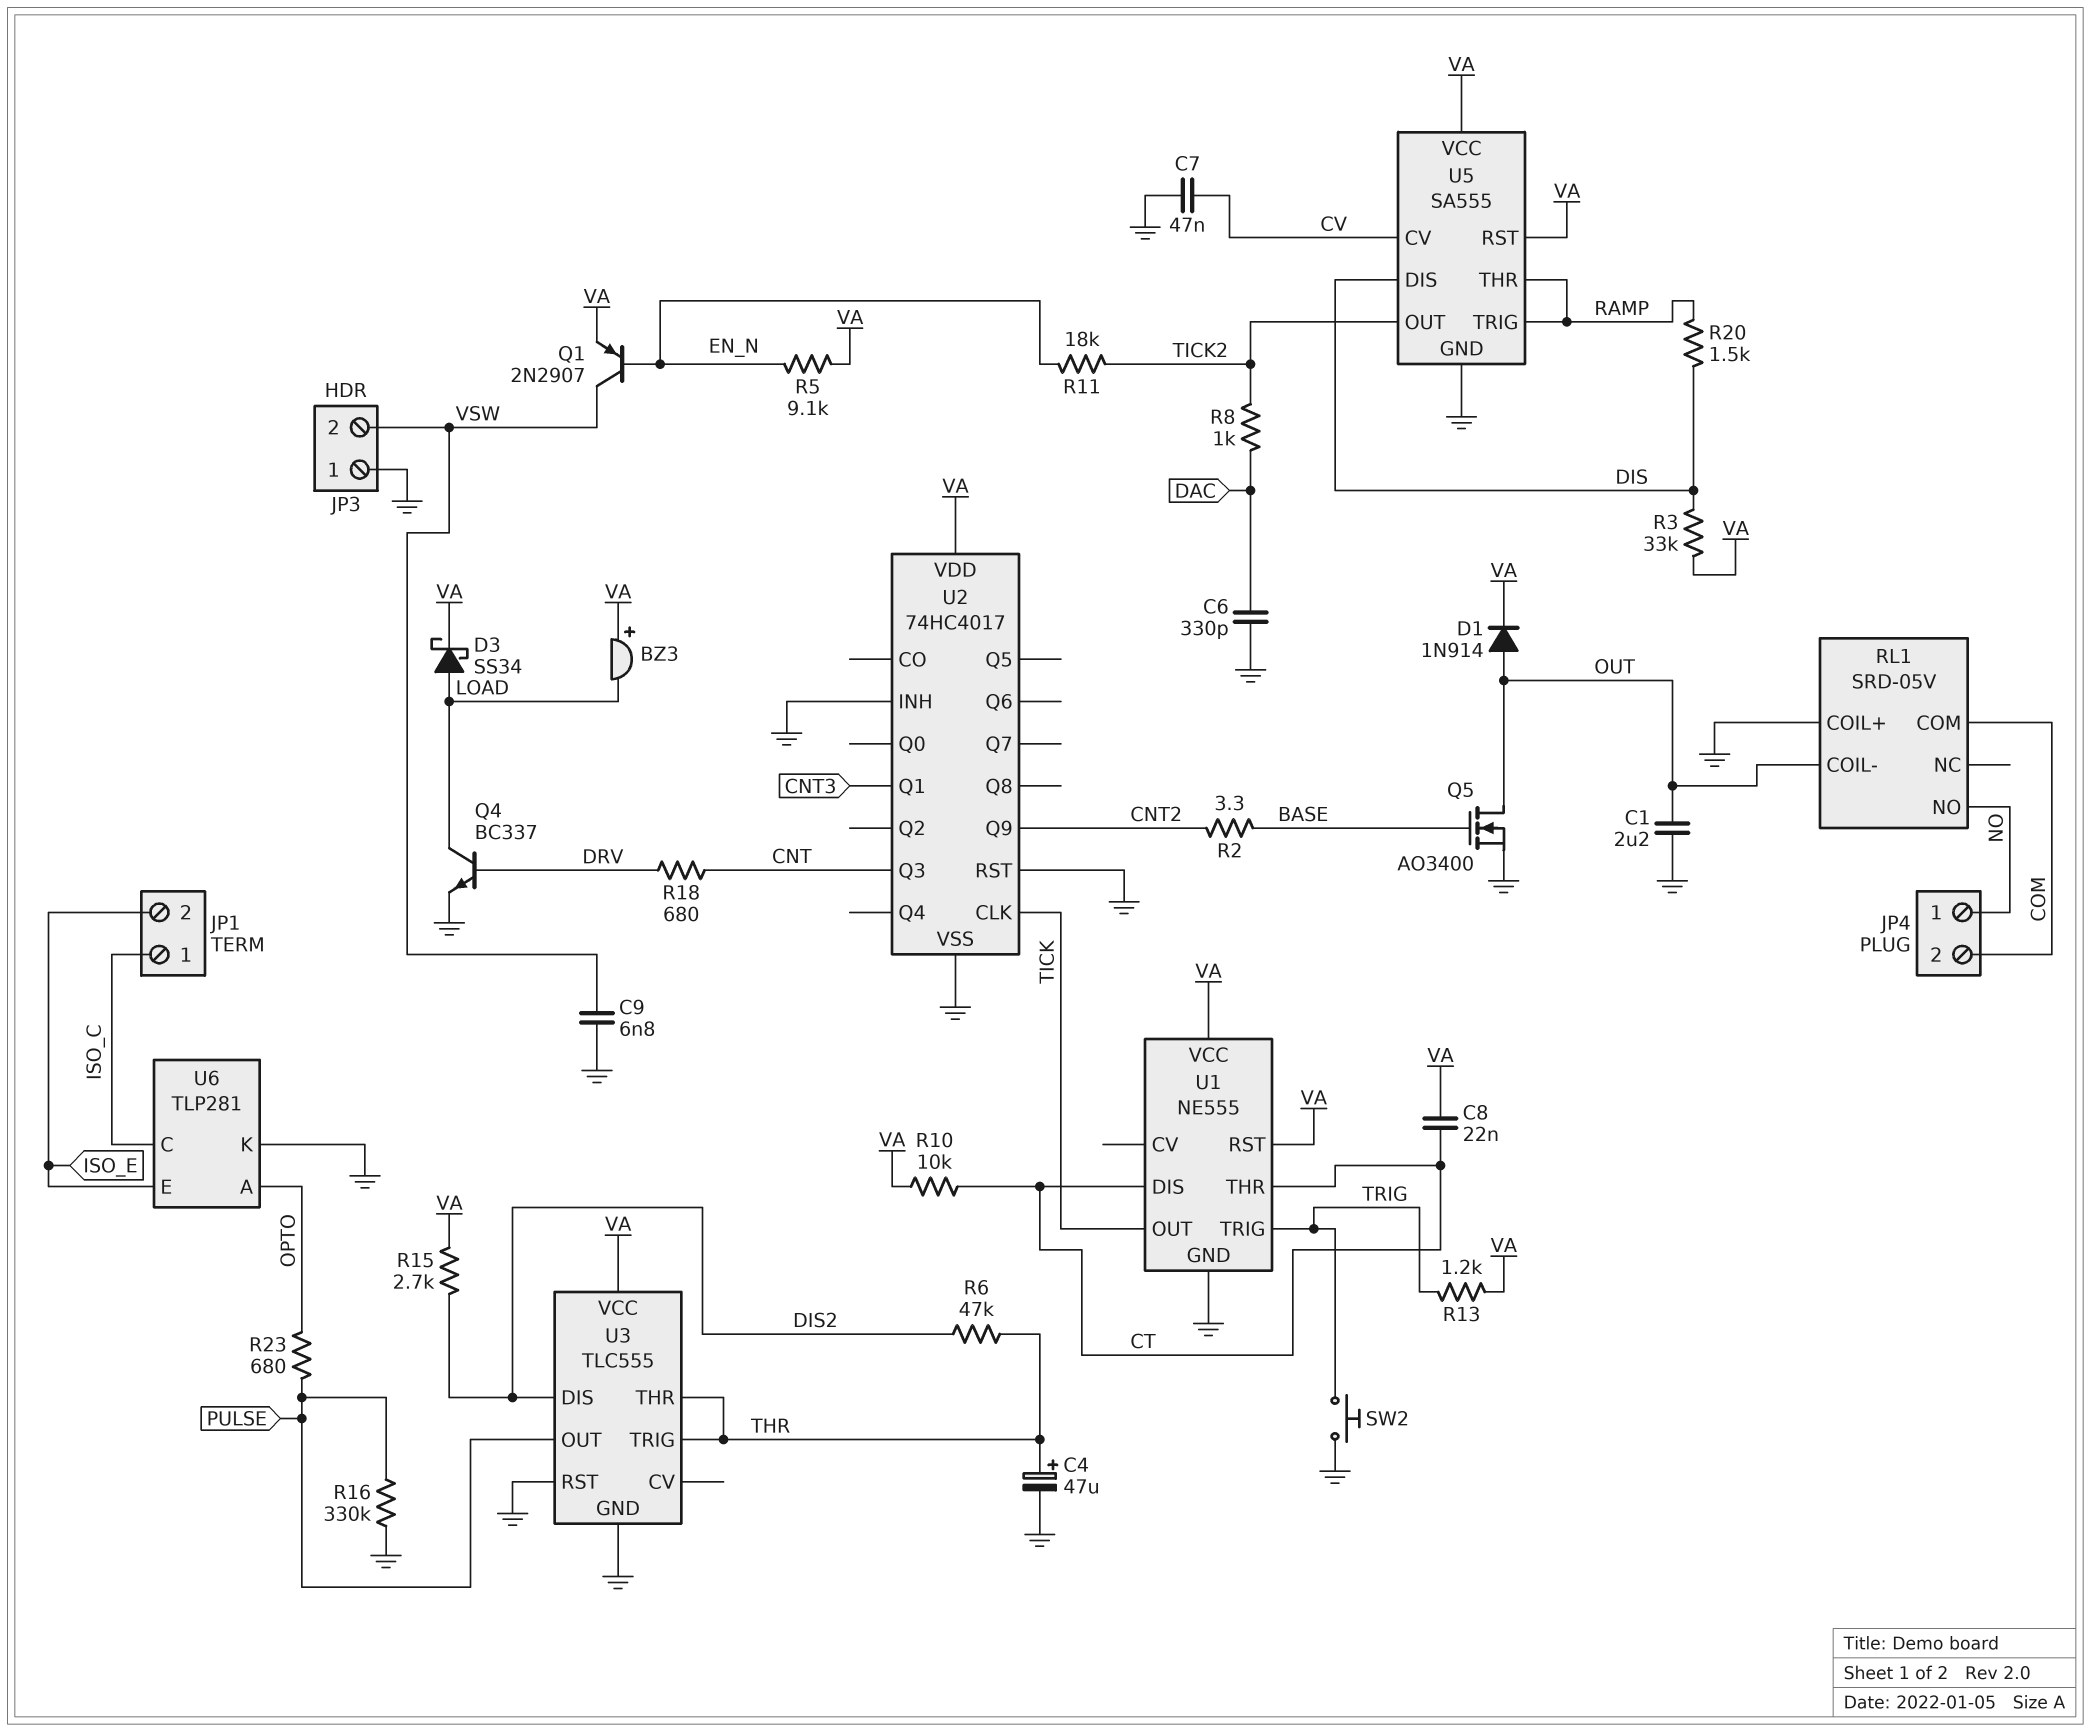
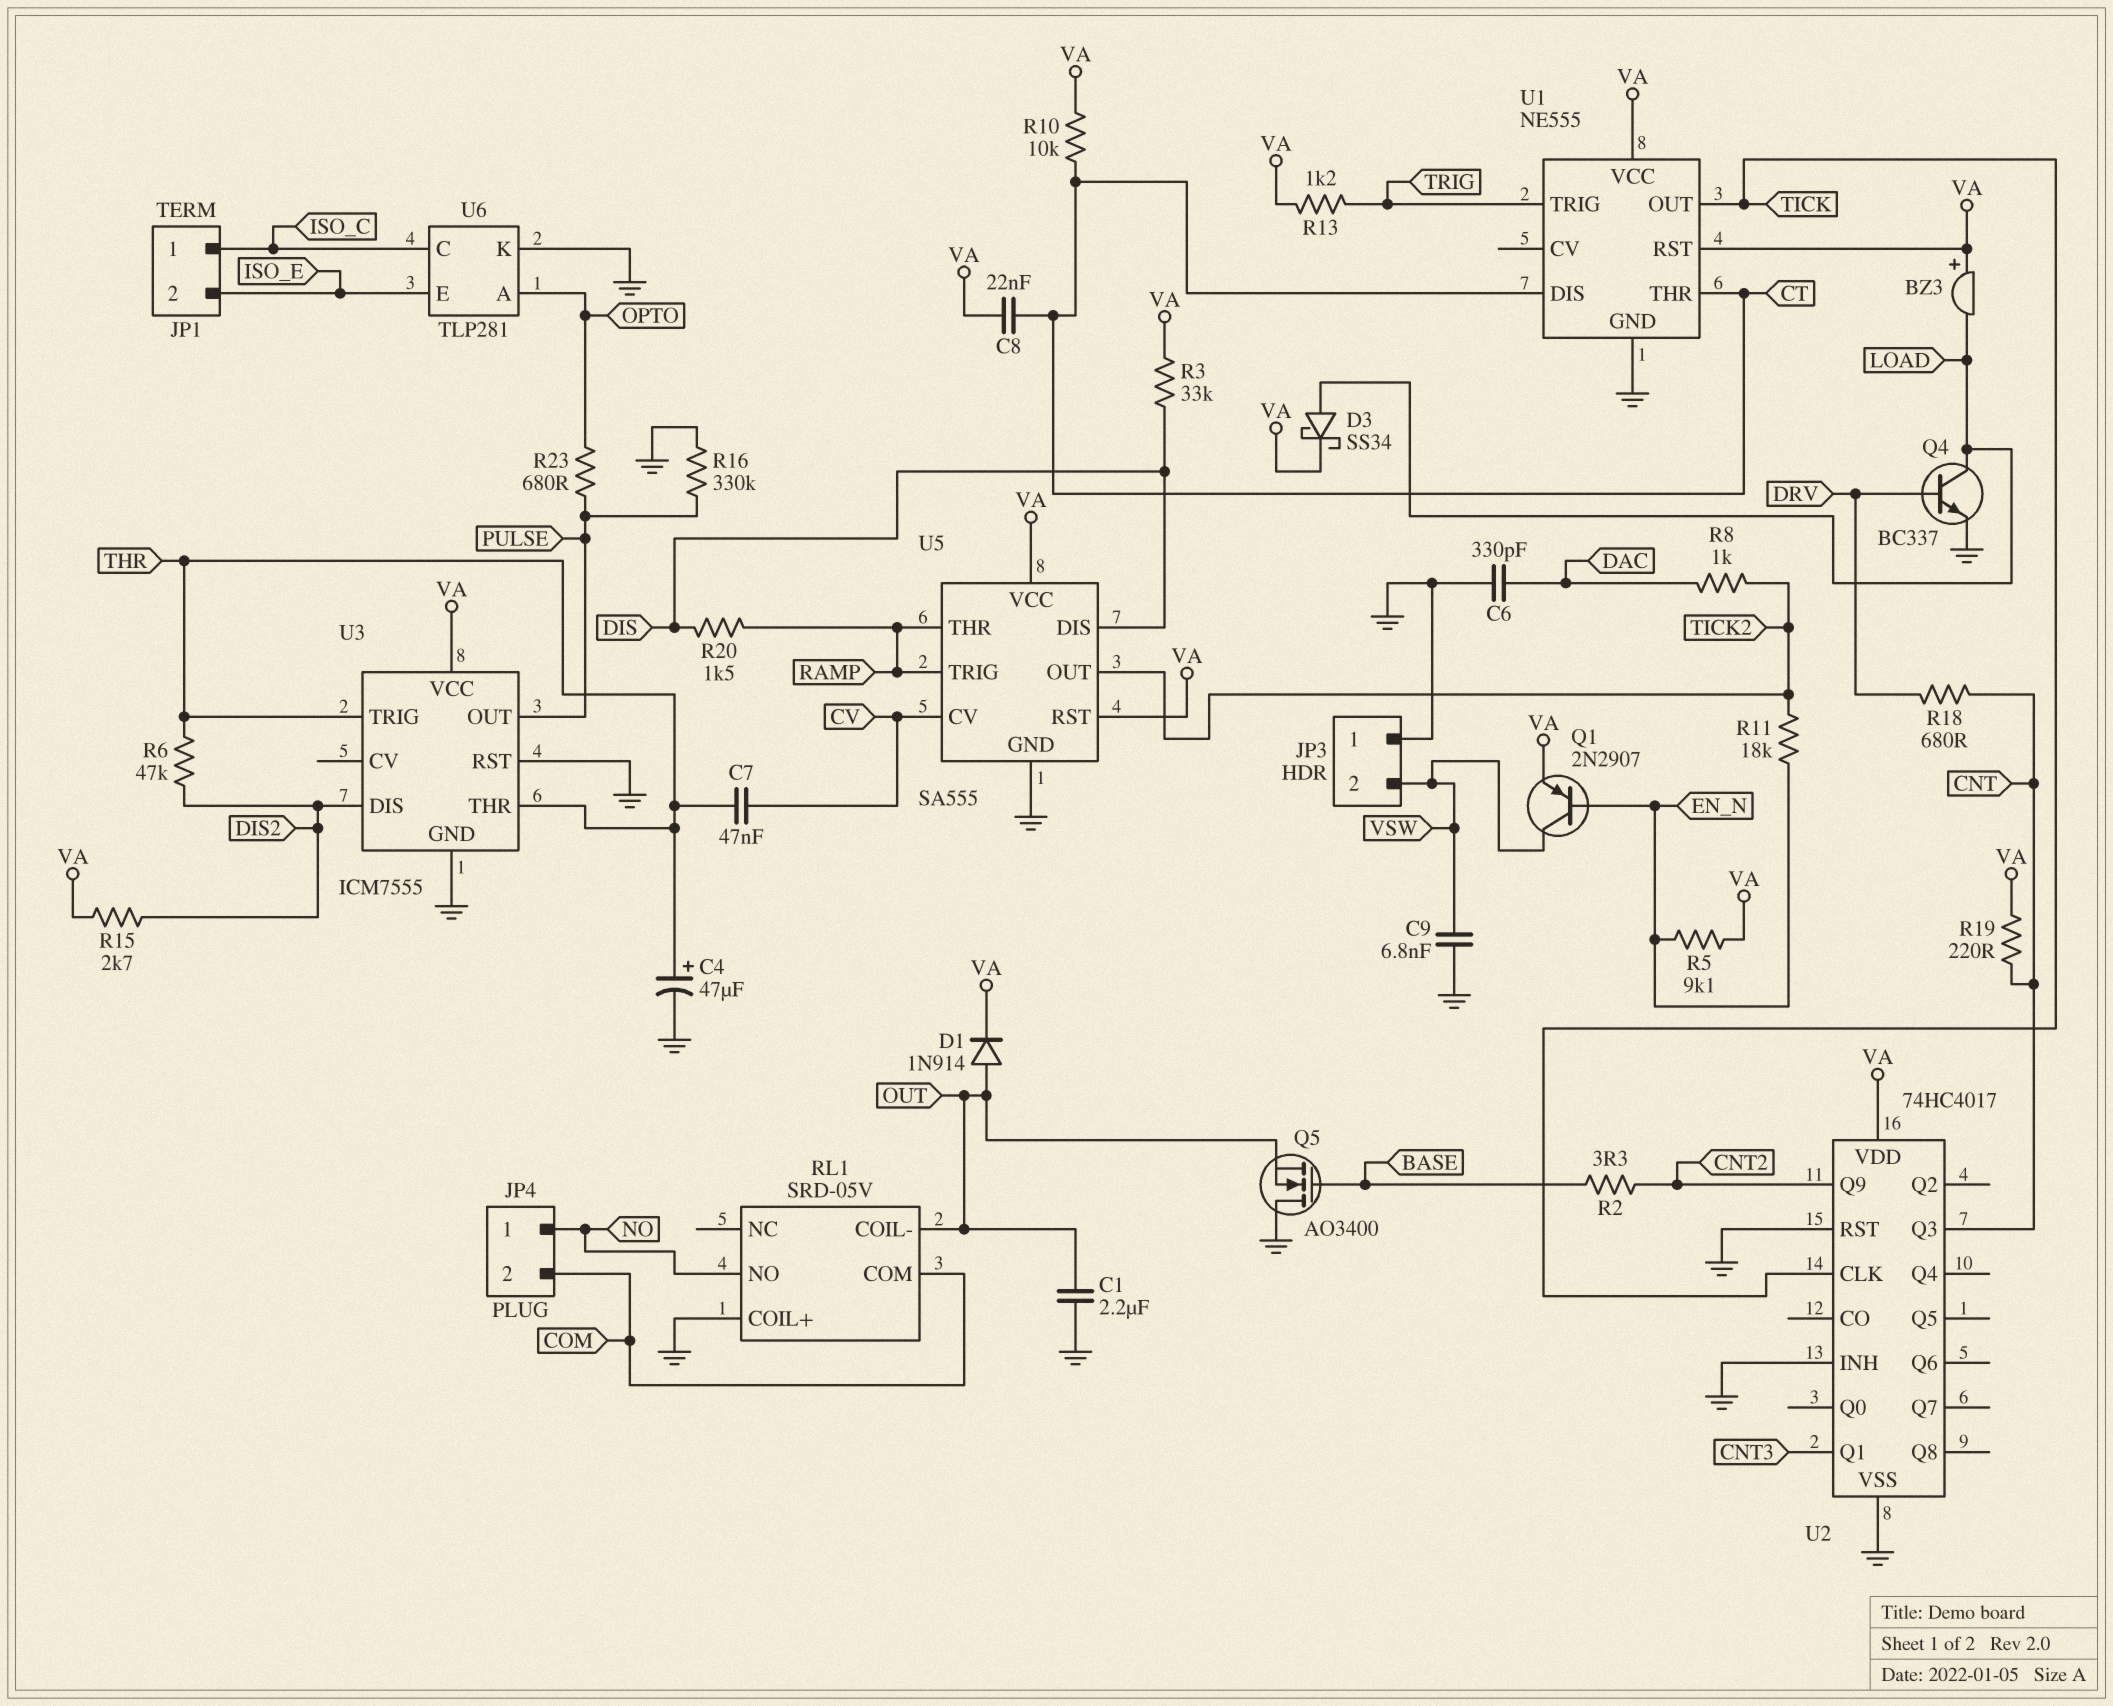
C7: 47nF (CV, GND) -> 47nF (CV, THR)
Q5: NMOS AO3400 (G BASE, D OUT, S GND) -> NMOS AO3400 (G BASE, D GND, S OUT)
R19: none -> 220 (CNT, VA)
SW2: button (GND, TRIG) -> none
U3: TLC555 -> ICM7555

